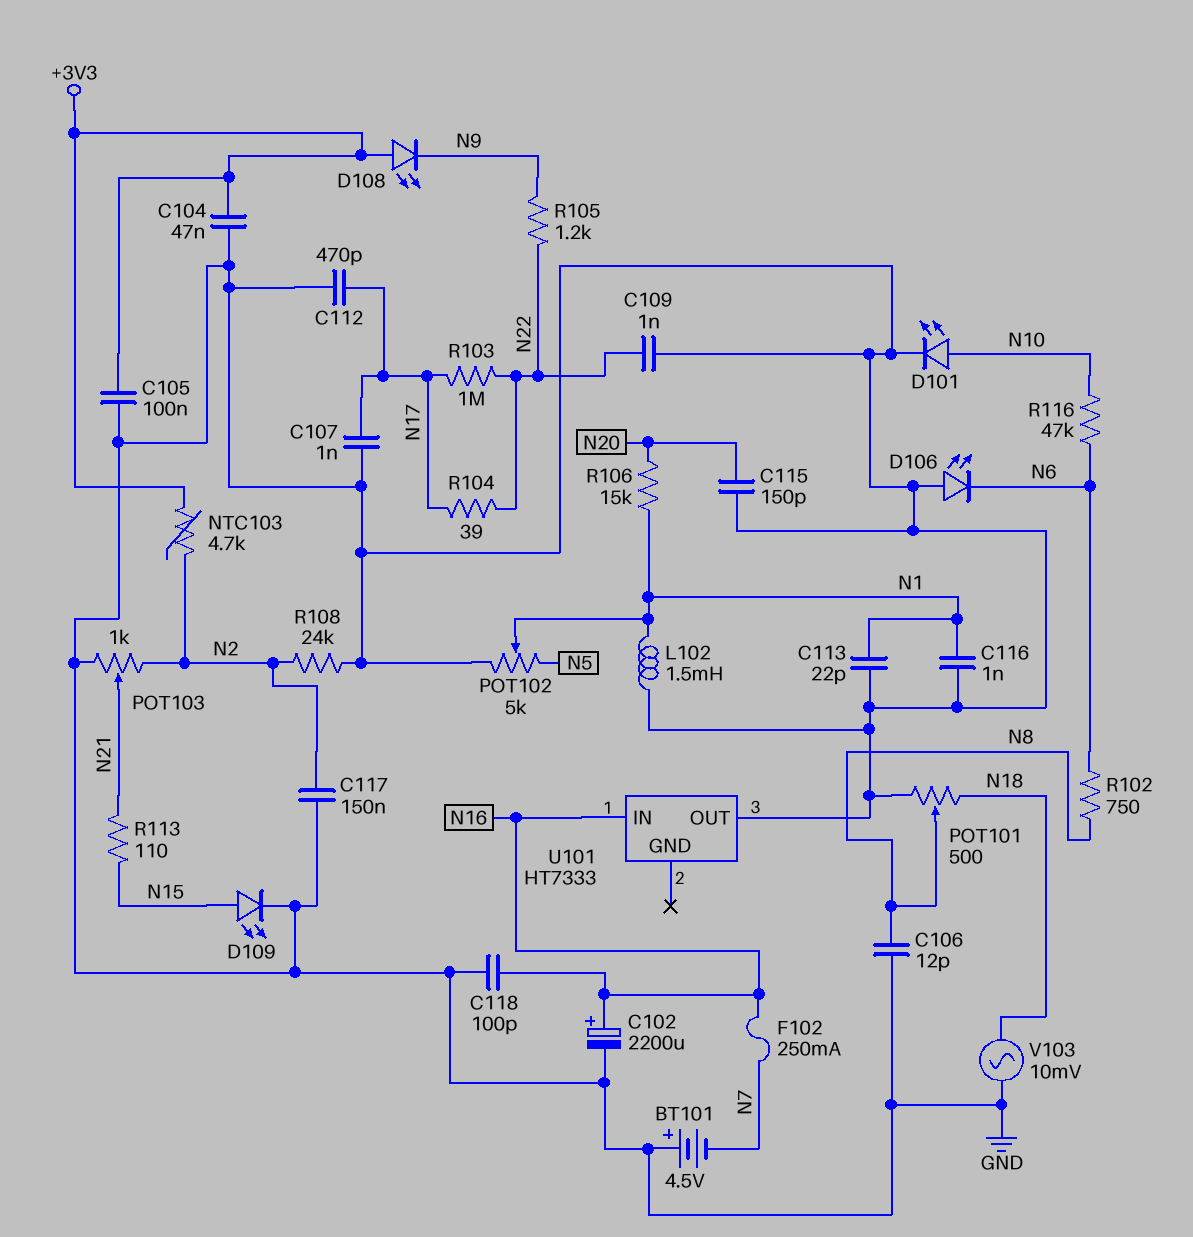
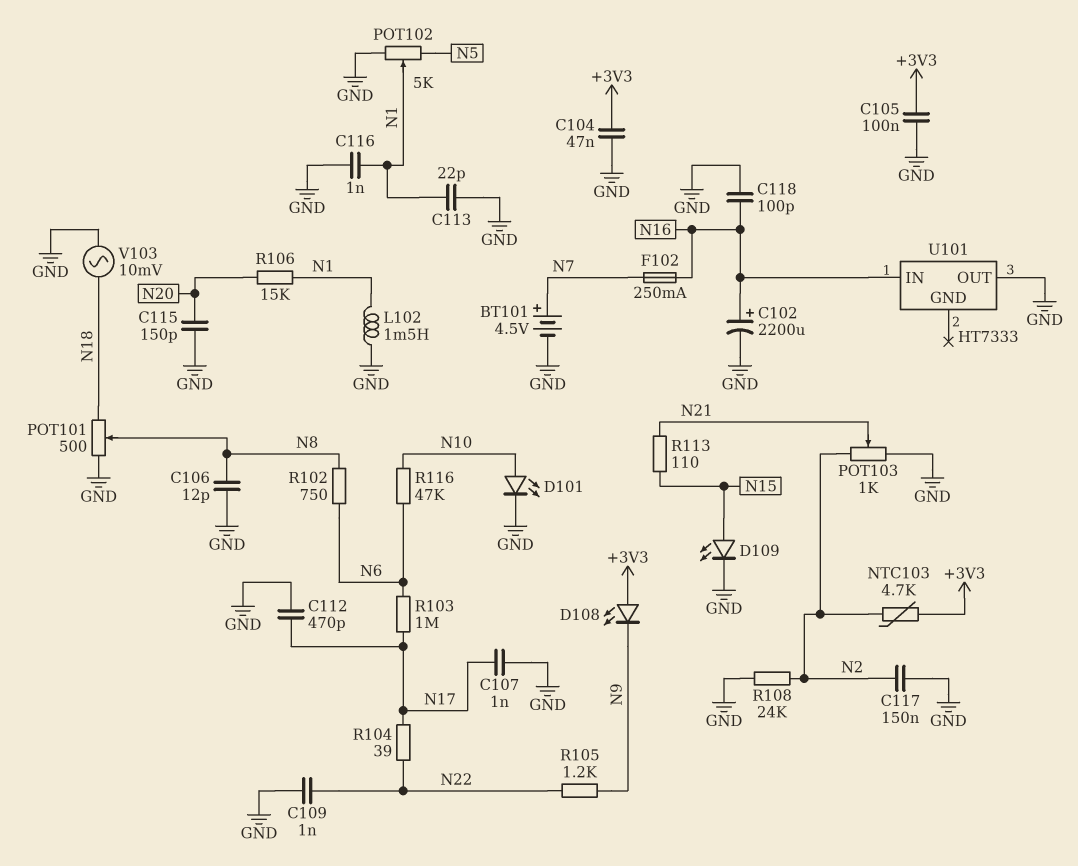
BT101: 4.5V (plus GND, minus N7) -> 4.5V (plus N7, minus GND)
D106: LED (A GND, K N6) -> none
R103: 1M (N17, N22) -> 1M (N6, N17)

